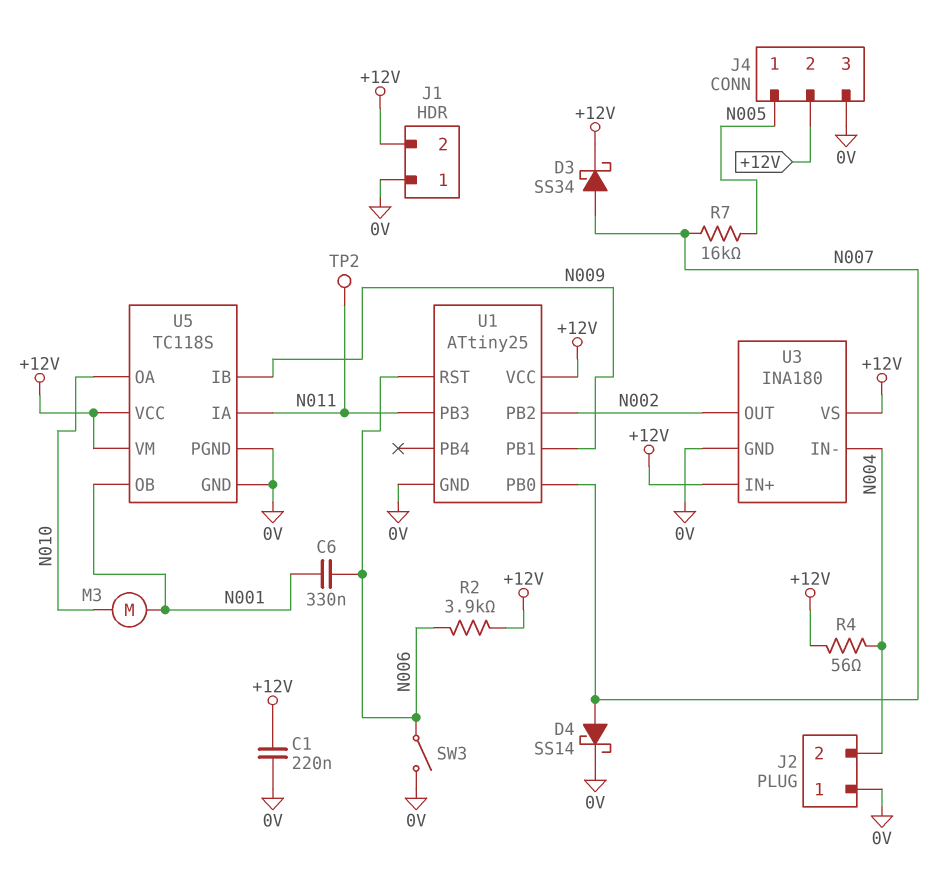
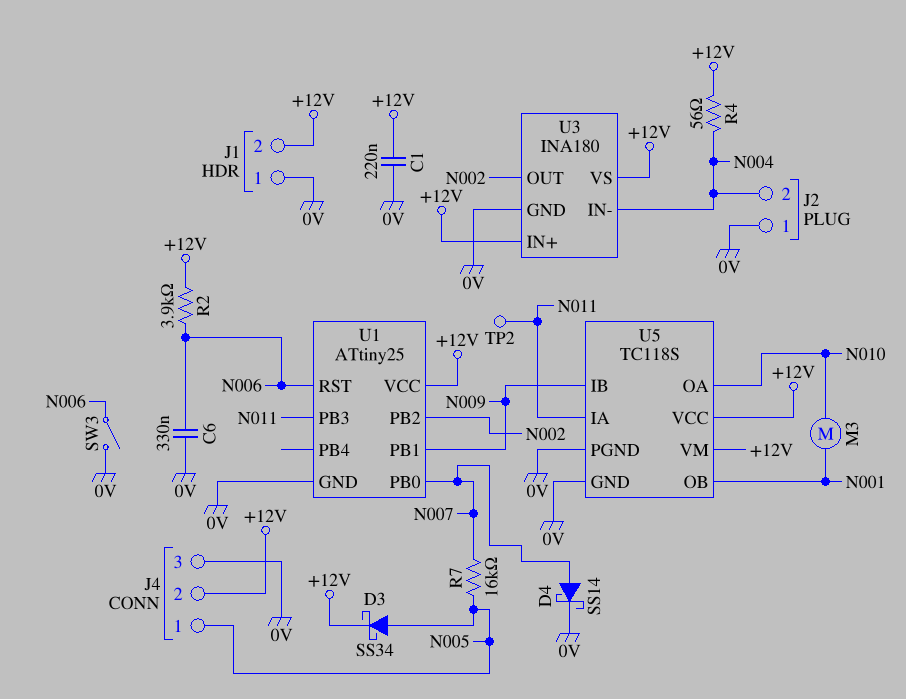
C6: 330nF (N001, N006) -> 330nF (0V, N006)
D3: schottky SS34 (A N007, K +12V) -> schottky SS34 (A N005, K +12V)

